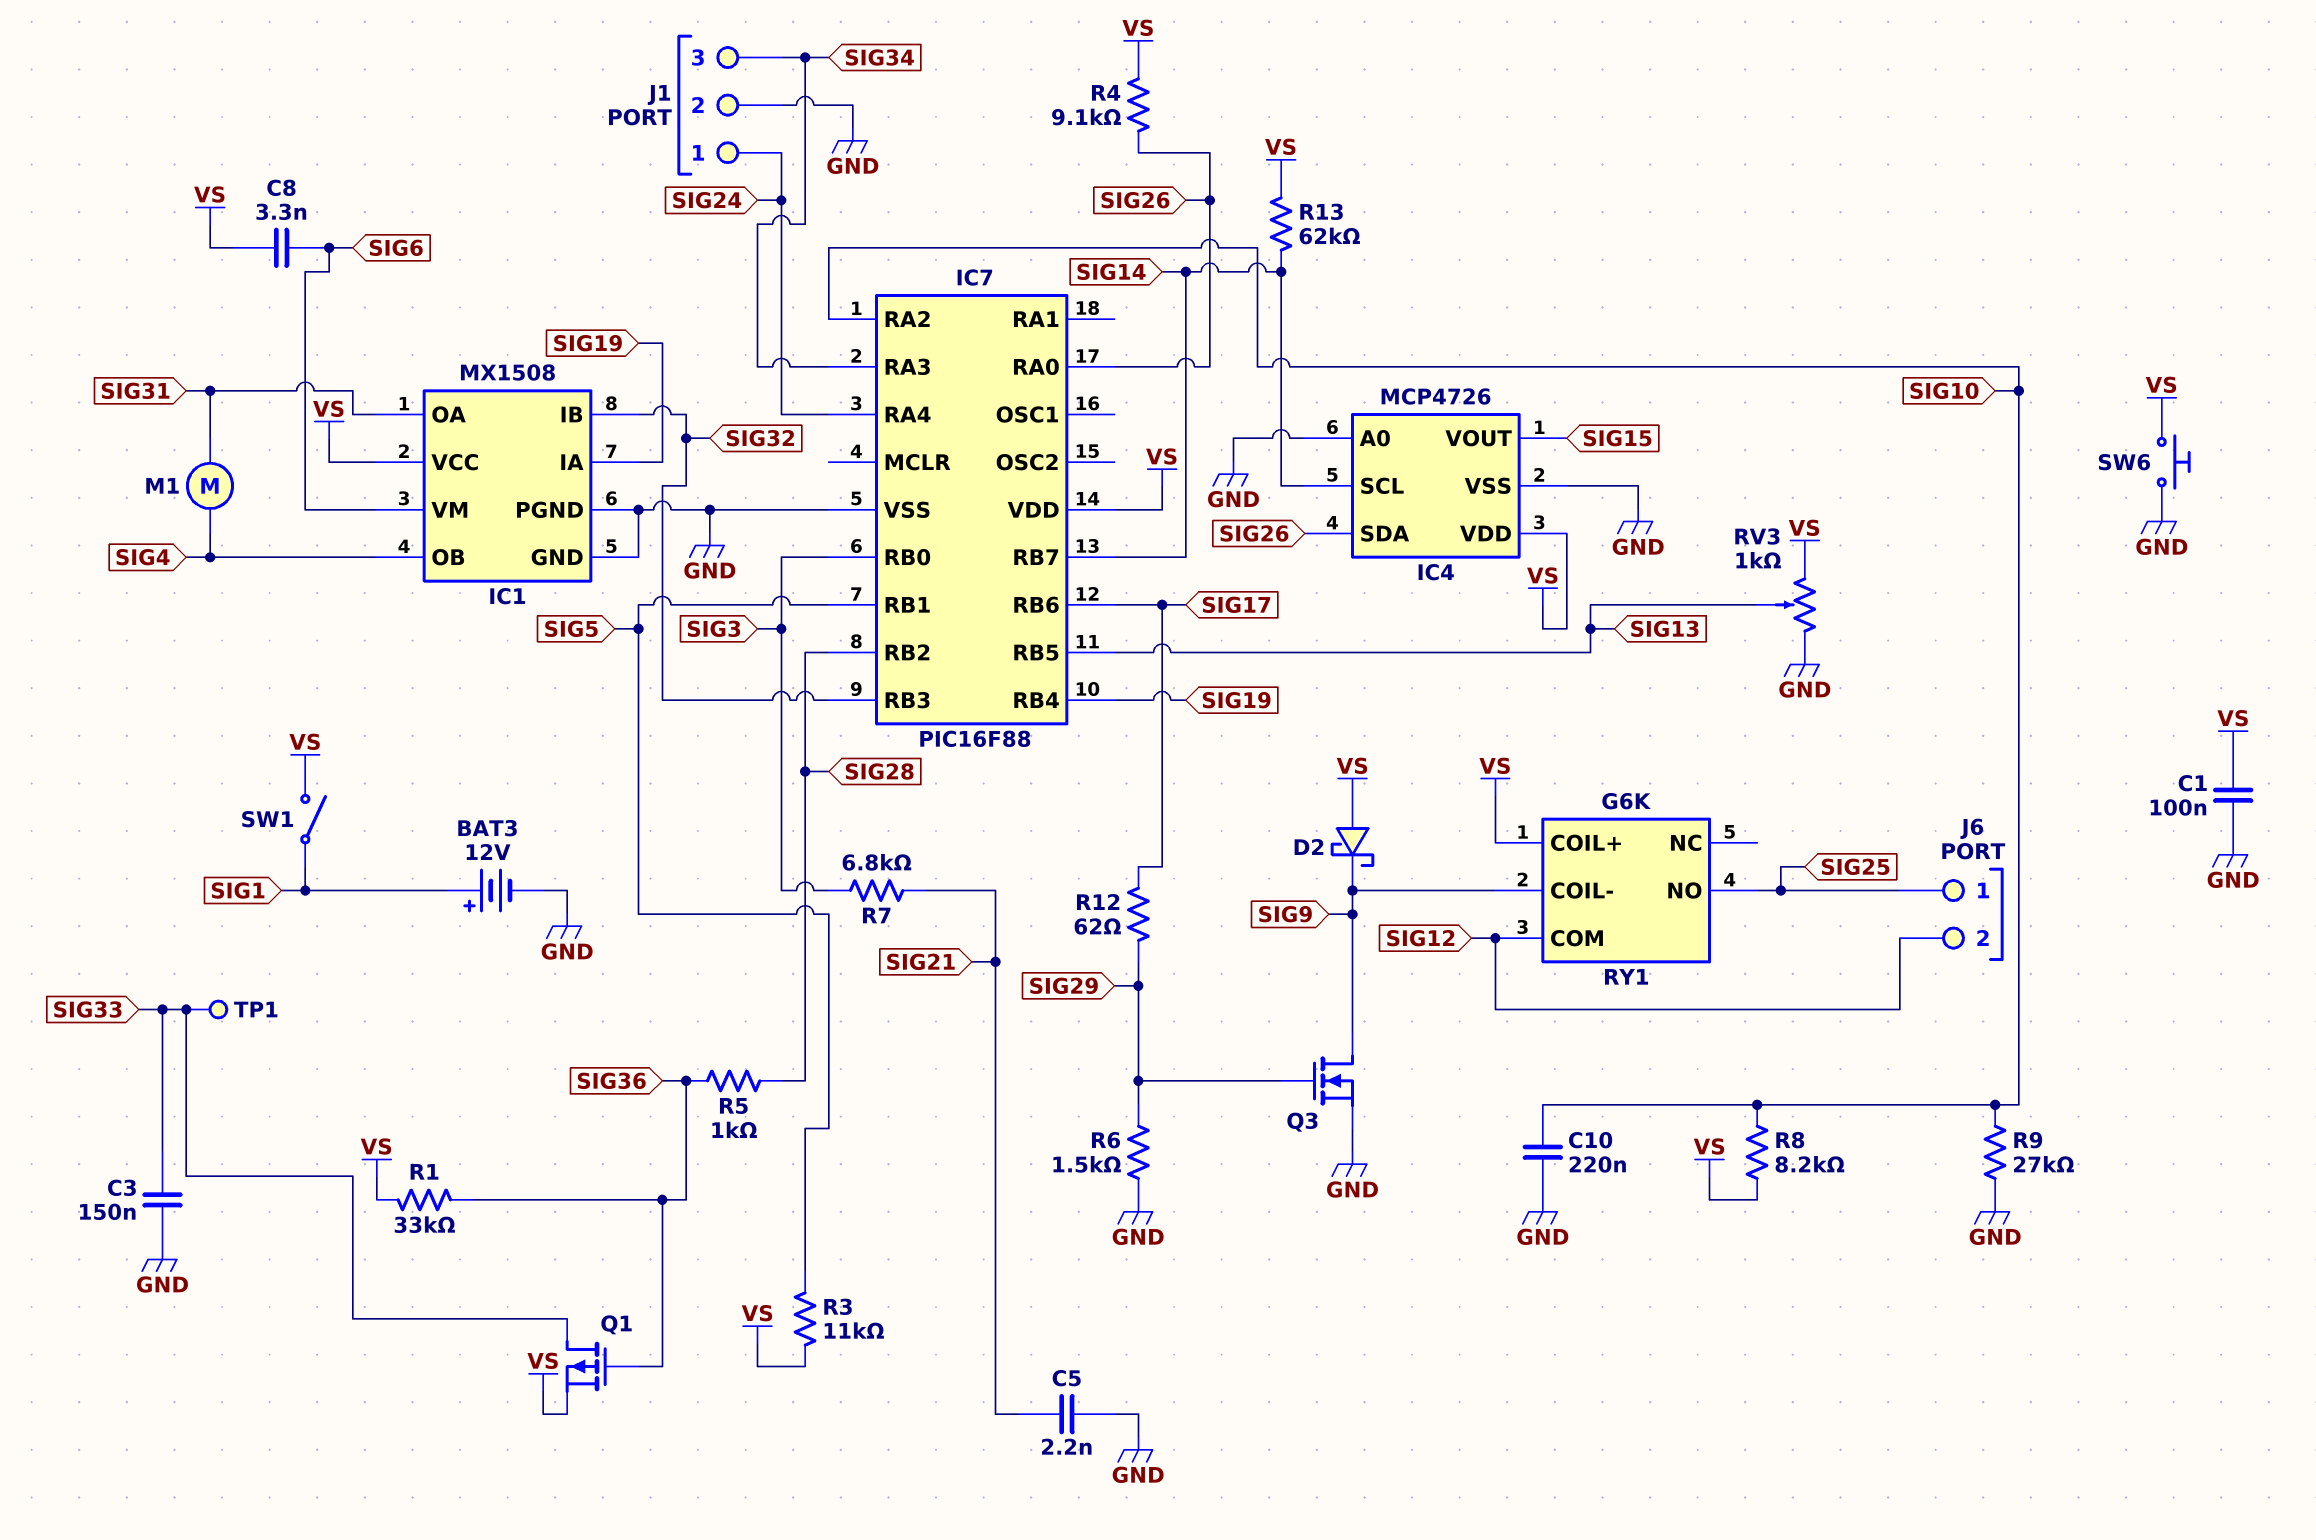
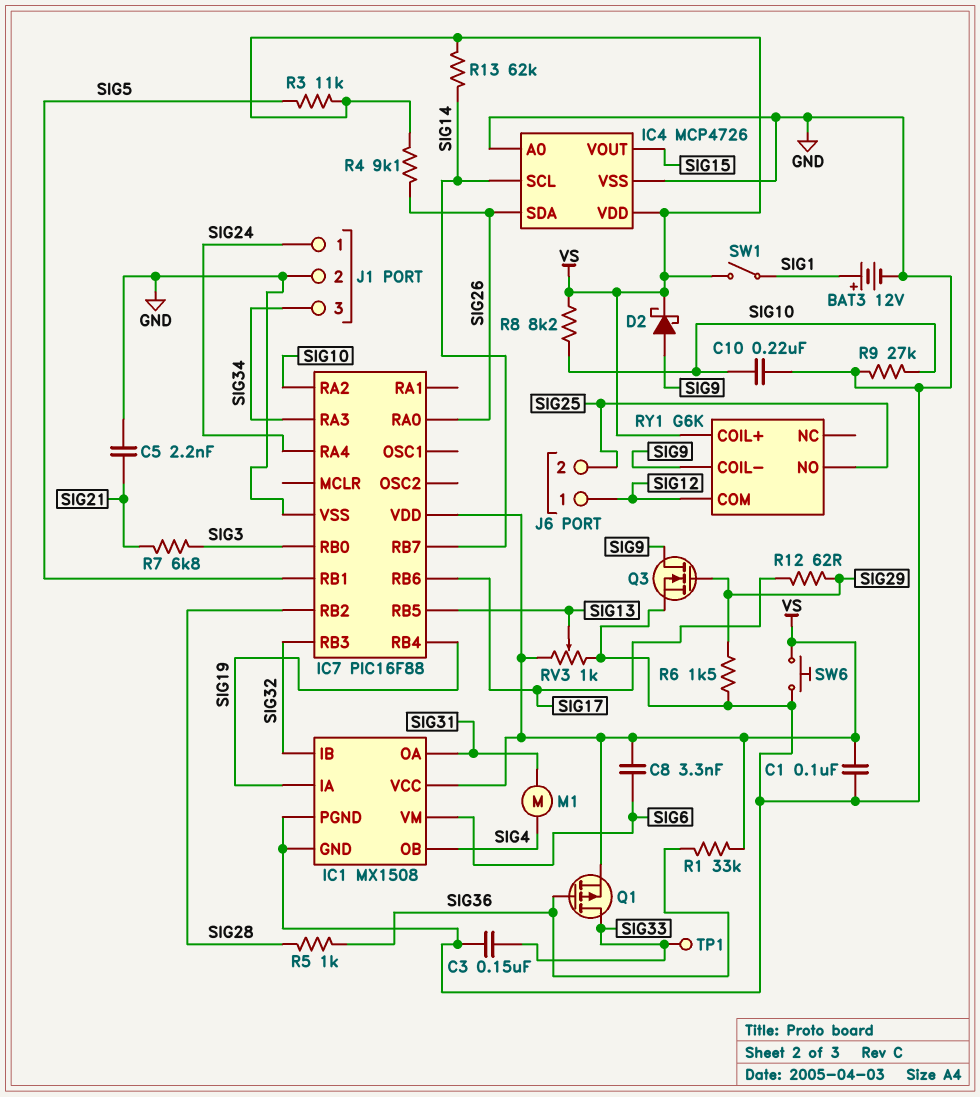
D2: schottky (A VS, K SIG9) -> schottky (A SIG9, K VS)
J6 pin 1: SIG25 -> SIG12
J6 pin 2: SIG12 -> SIG25

